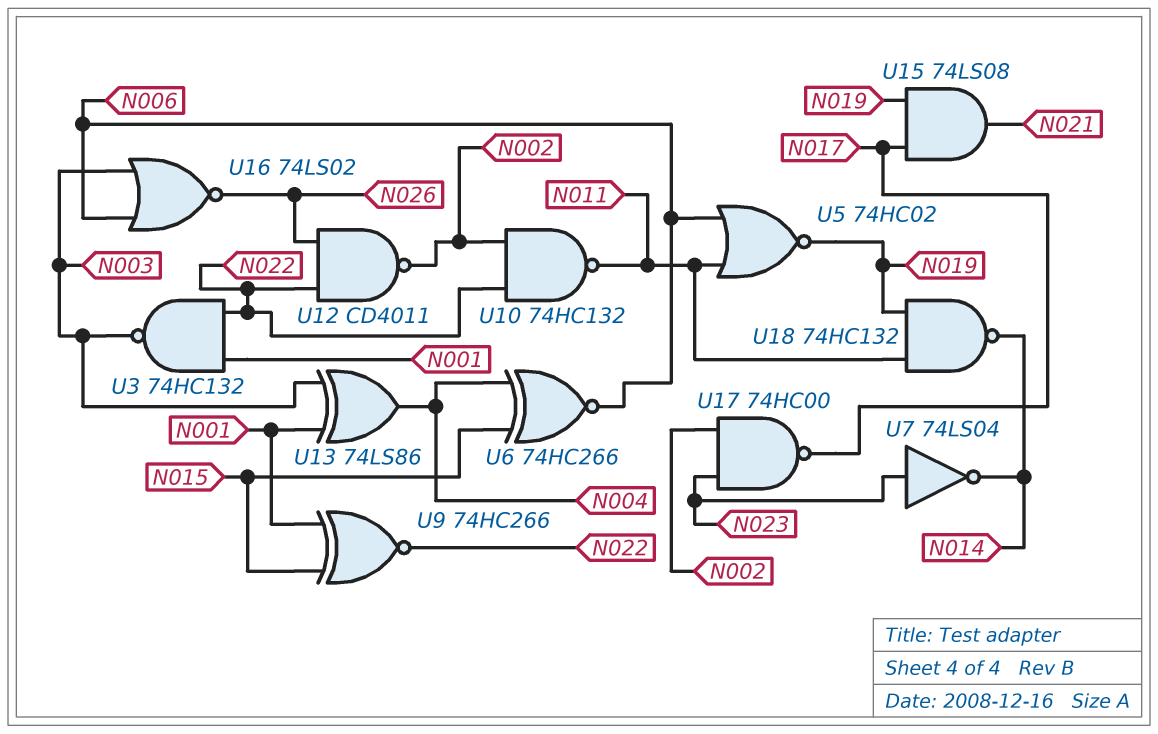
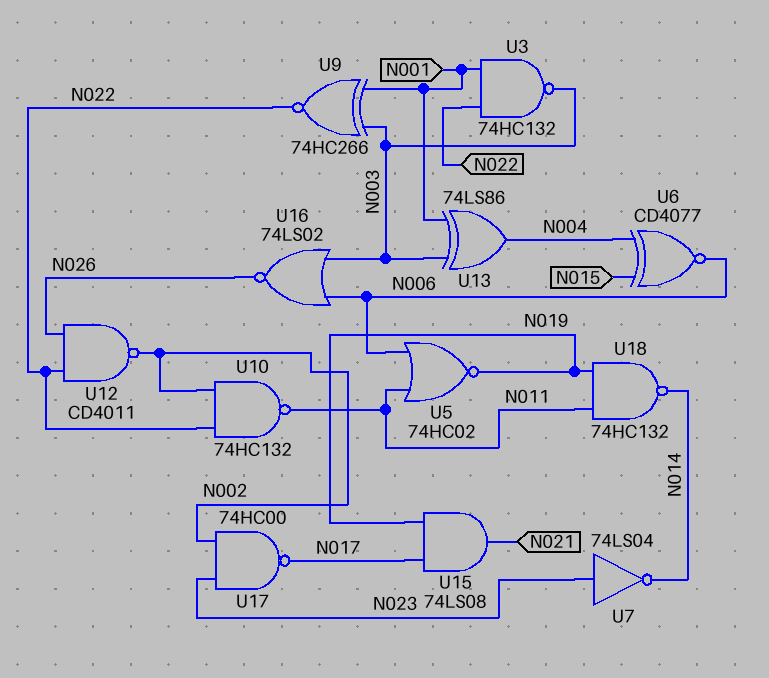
U6: XNOR 74HC266 (in N004, in N015, out N006) -> XNOR CD4077 (in N004, in N015, out N006)
U9: XNOR 74HC266 (in N001, in N015, out N022) -> XNOR 74HC266 (in N001, in N003, out N022)

